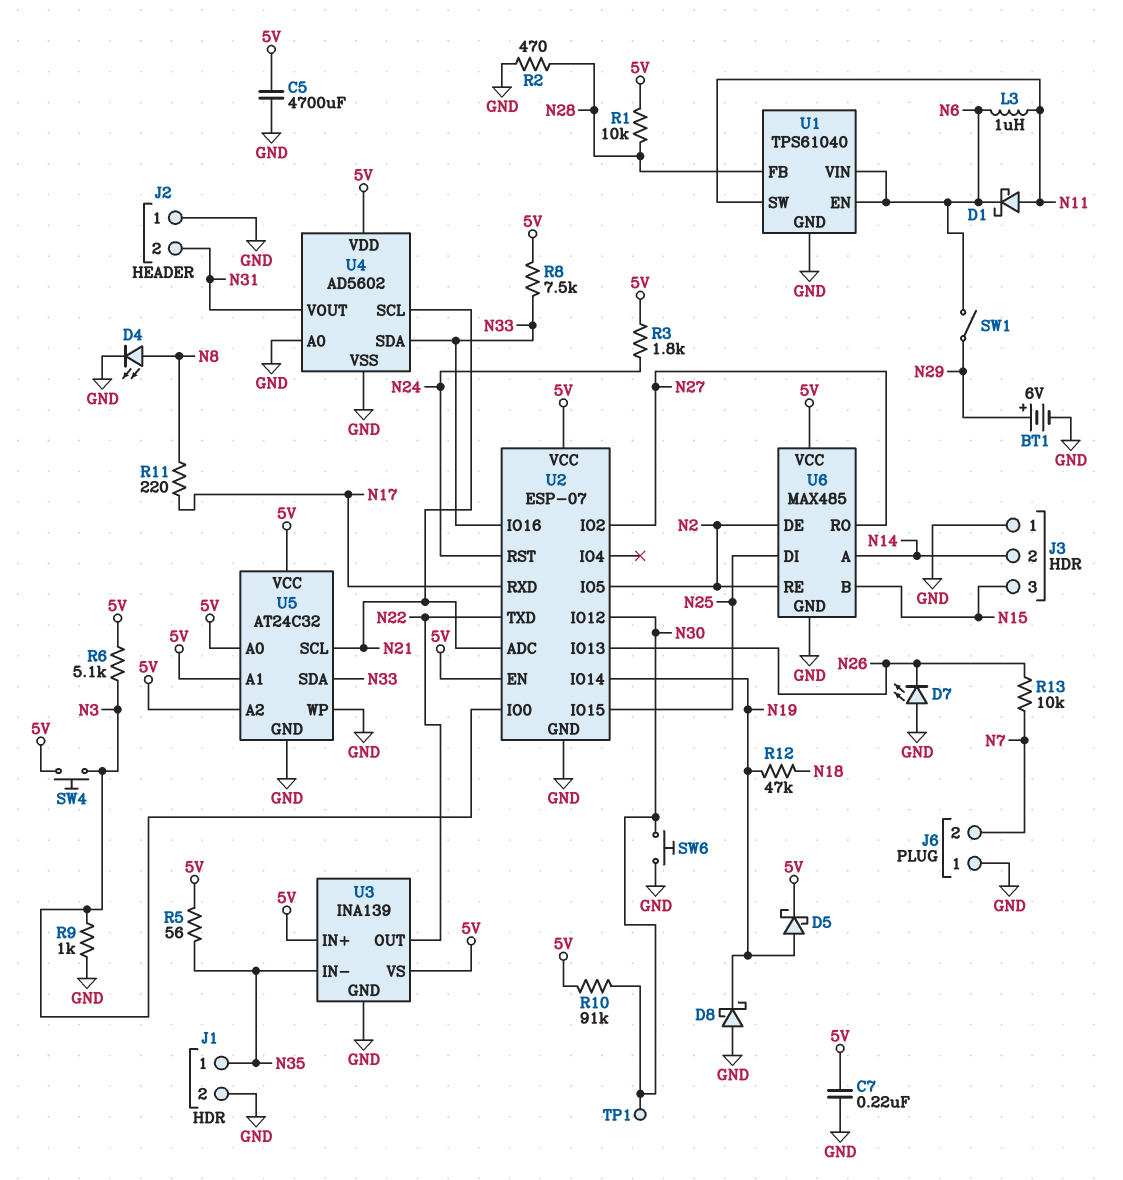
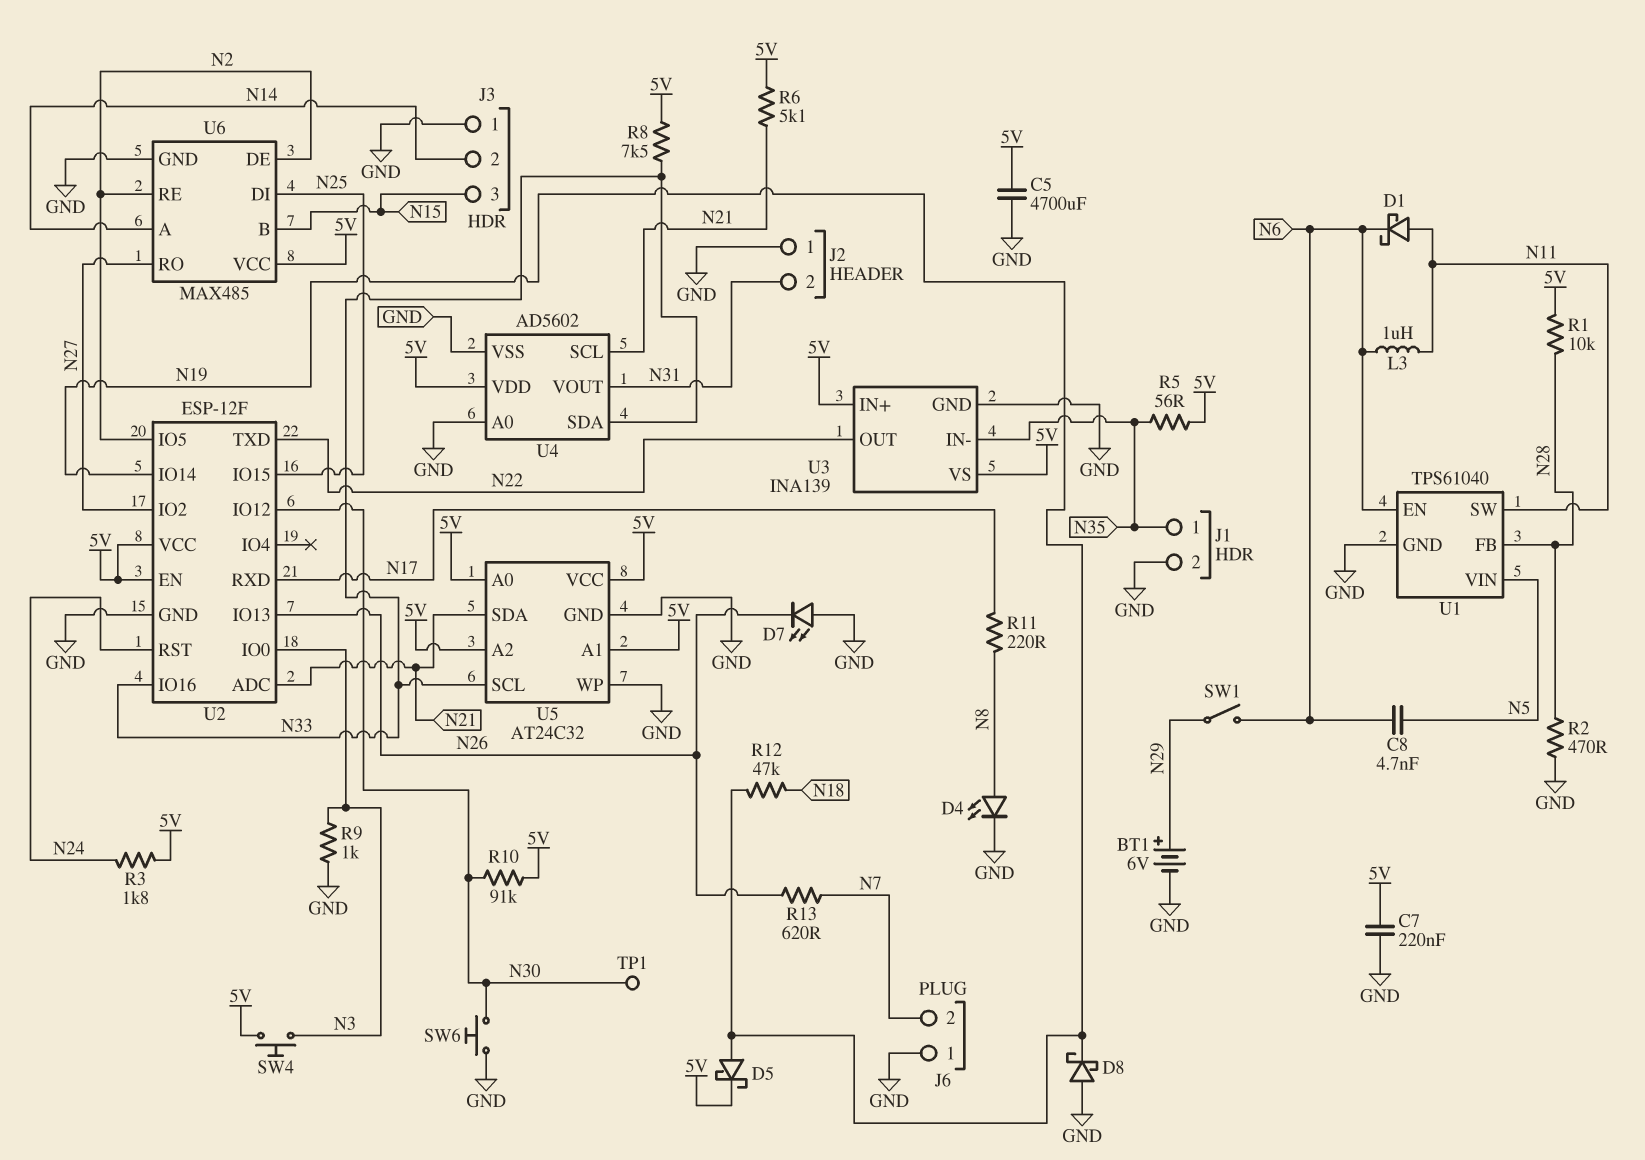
C8: none -> 4.7nF (N5, N6)
R6: 5.1k (5V, N3) -> 5.1k (5V, N21)
R13: 10k (N7, N26) -> 620 (N7, N26)
U1 pin VIN: N6 -> N5
U2: ESP-07 -> ESP-12F
U5 pin SCL: N21 -> N33
U5 pin SDA: N33 -> N21

